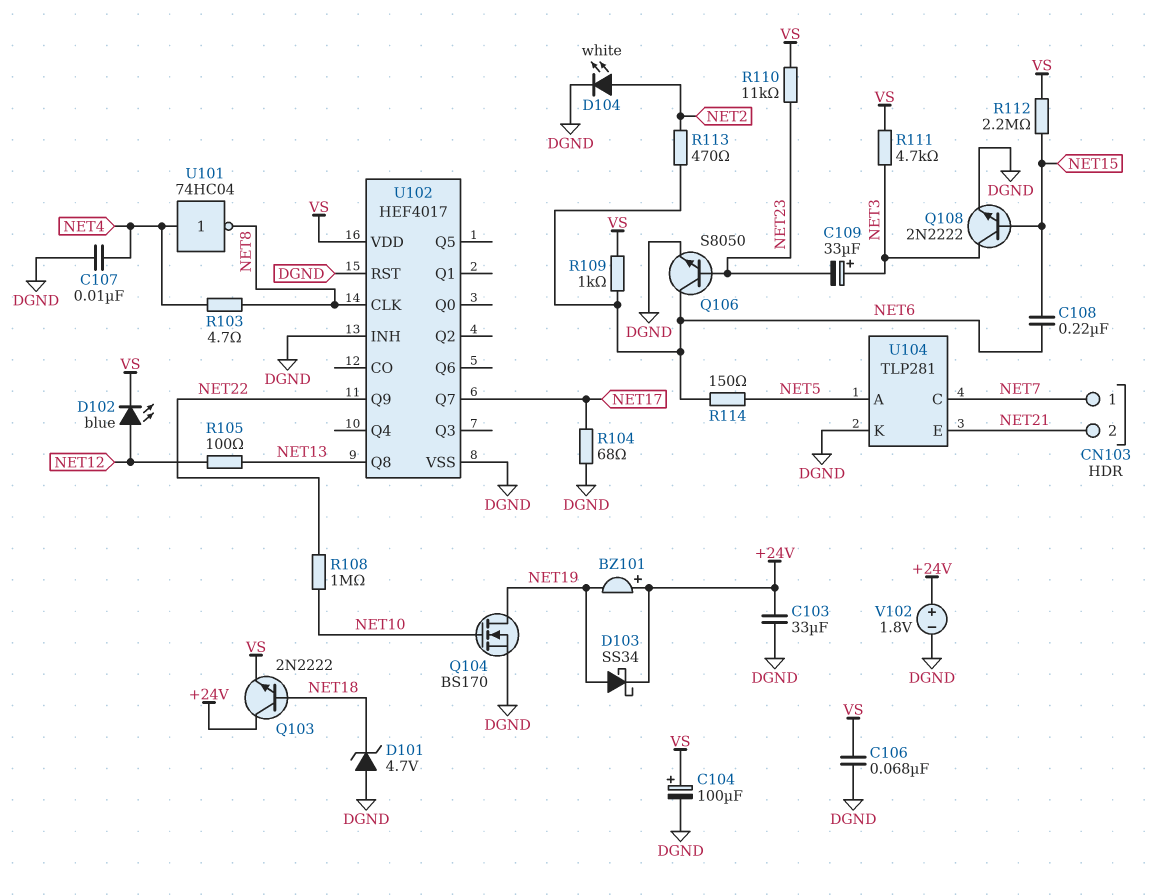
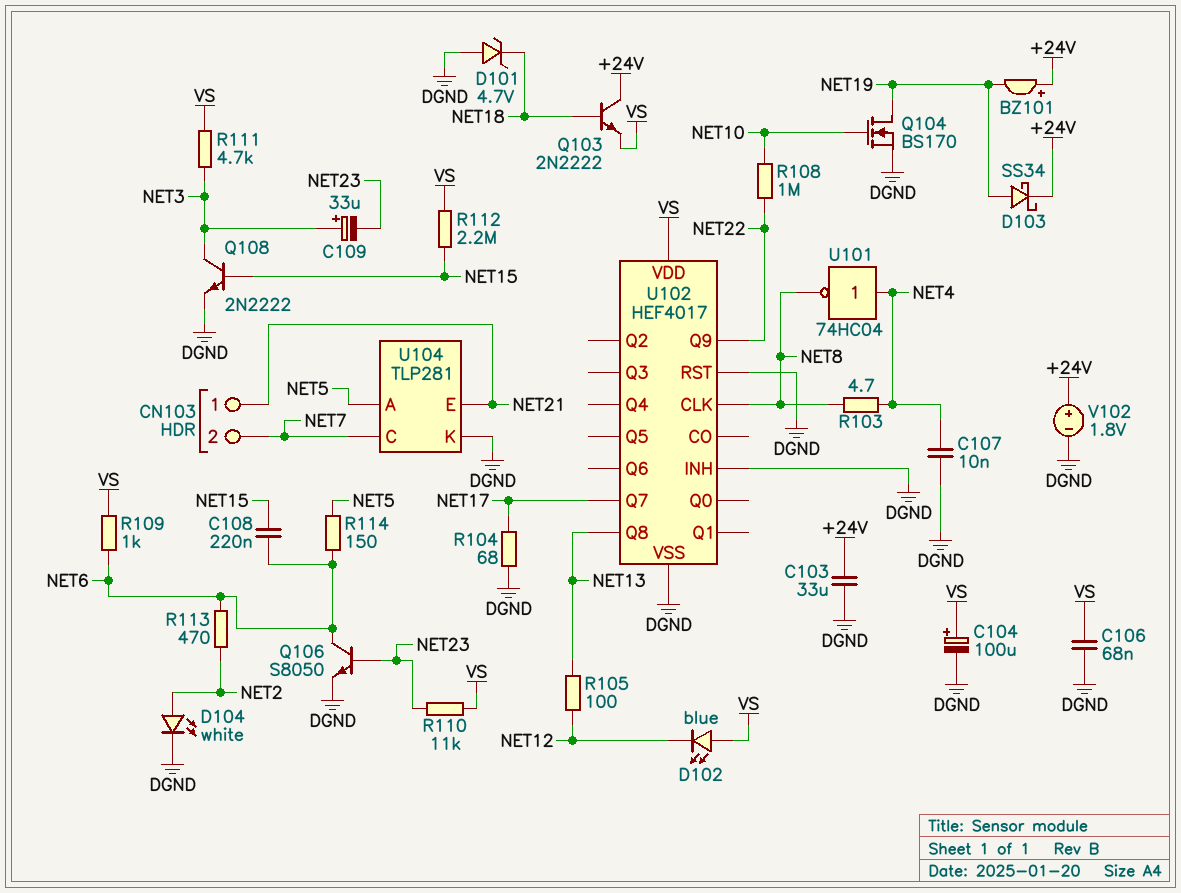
CN103 pin 1: NET7 -> NET21
CN103 pin 2: NET21 -> NET7
D102: LED blue (A NET12, K VS) -> LED blue (A VS, K NET12)

